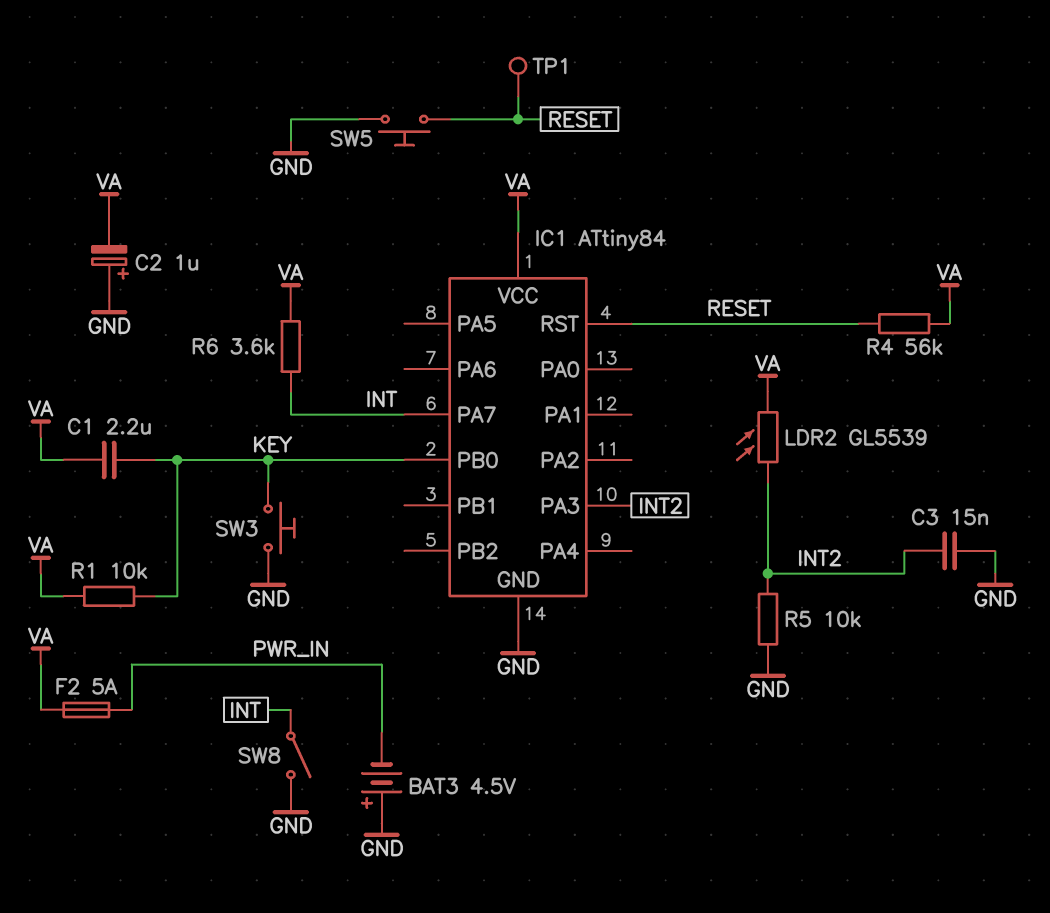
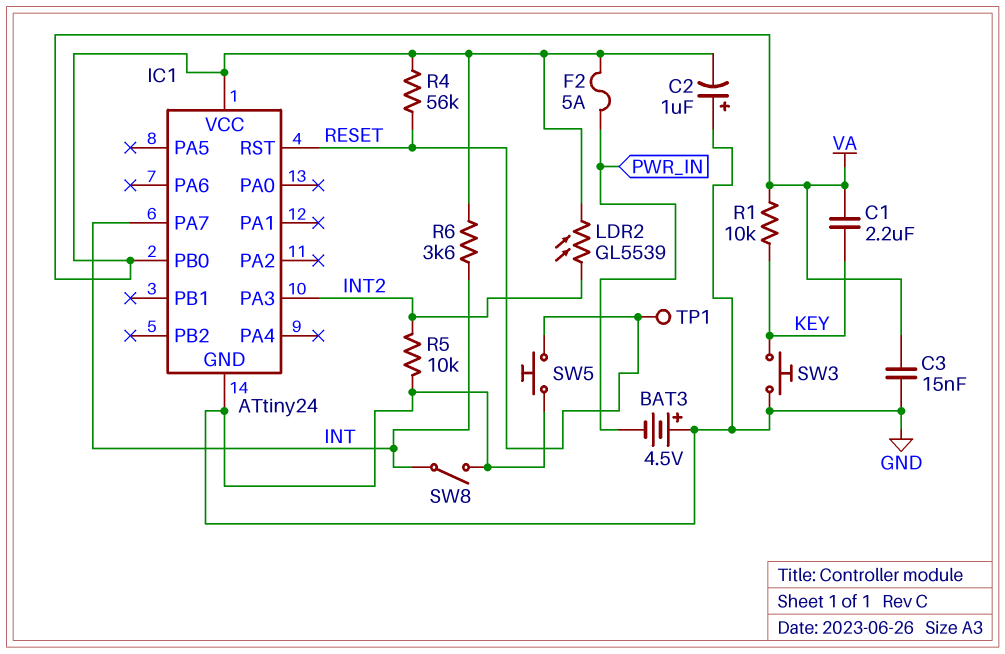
C3: 15nF (GND, INT2) -> 15nF (GND, VA)
IC1: ATtiny84 -> ATtiny24
IC1 pin PB0: KEY -> VA

